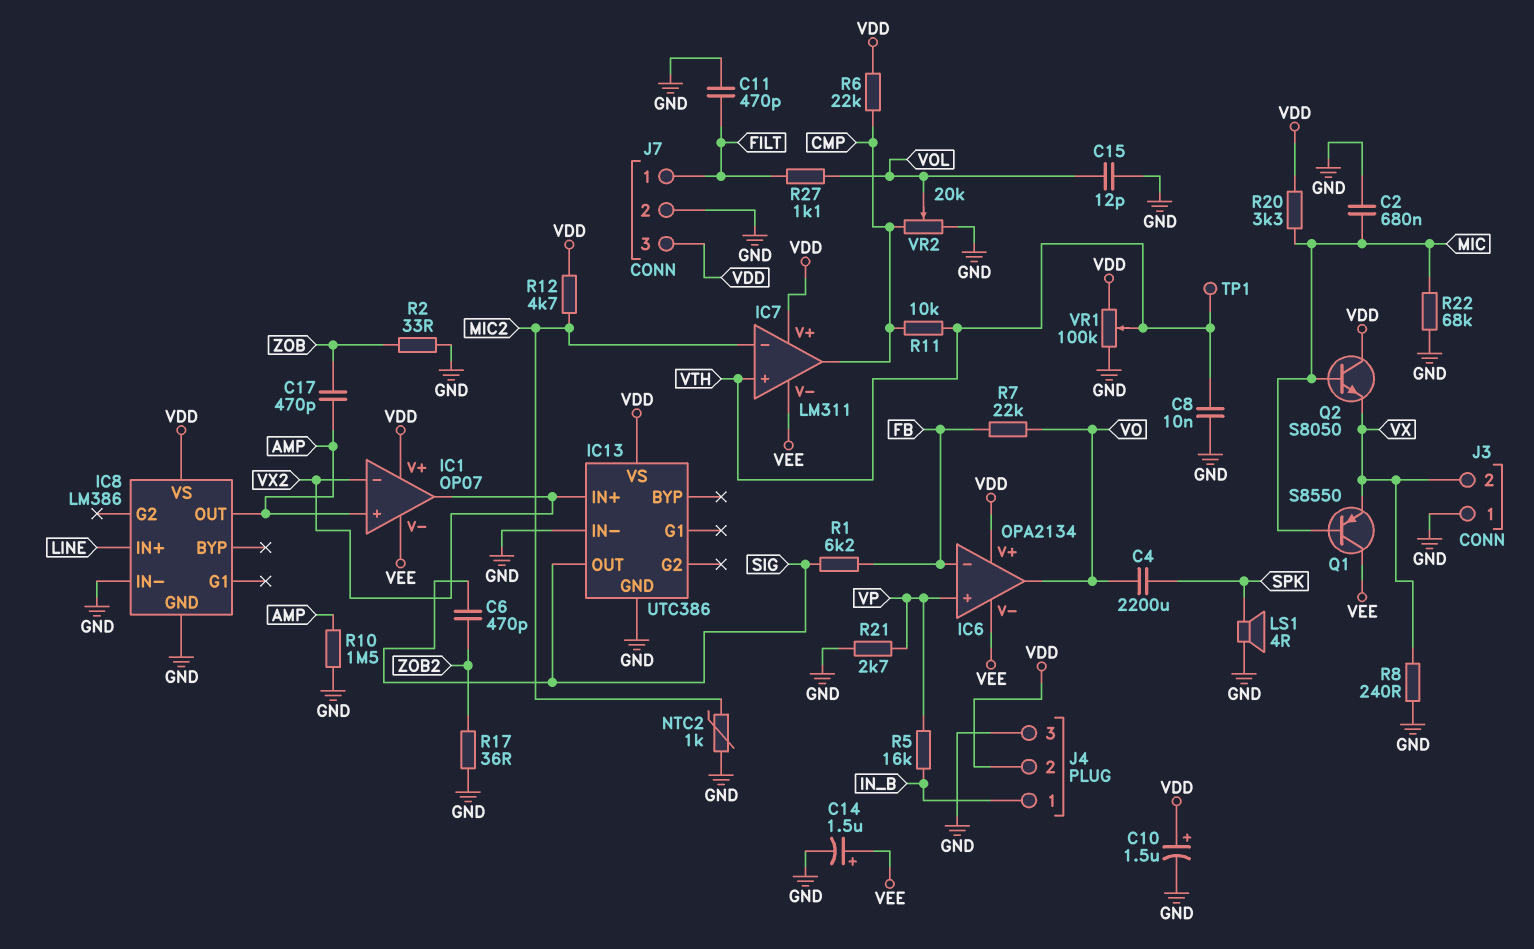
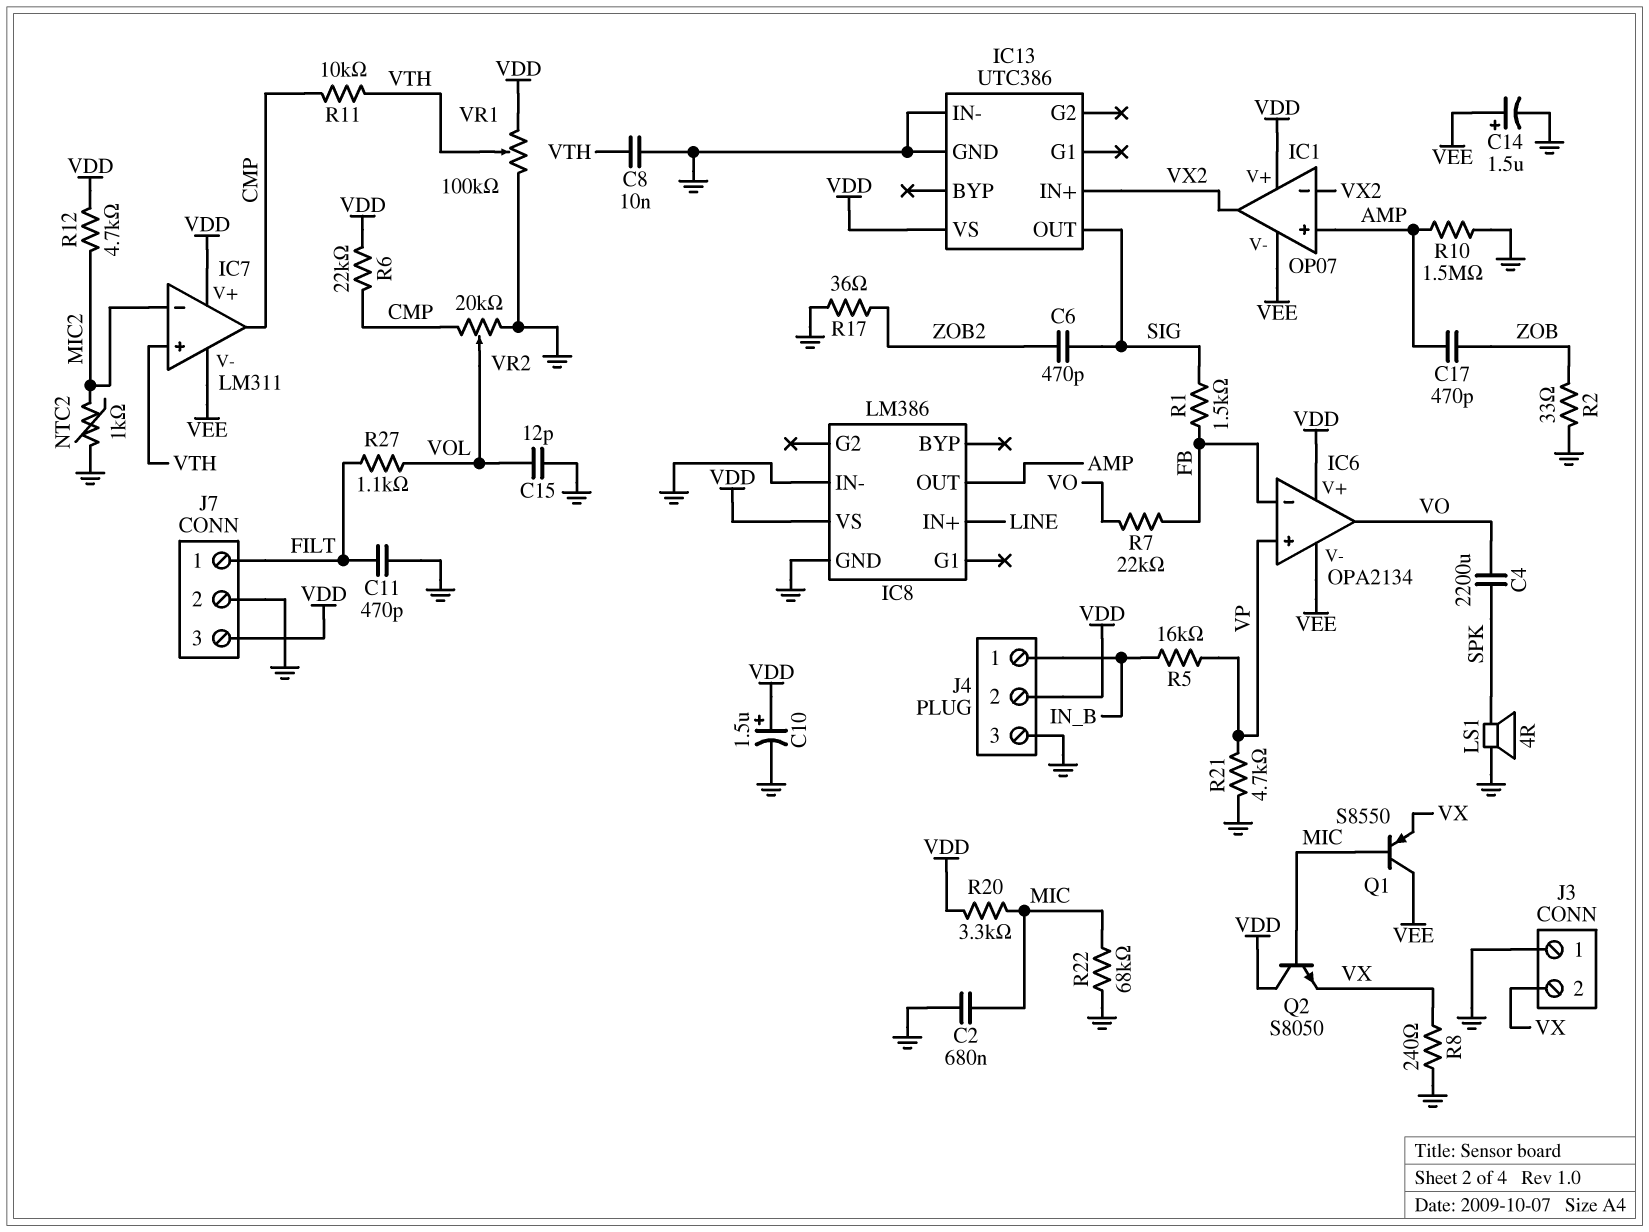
R1: 6.2k (FB, SIG) -> 1.5k (FB, SIG)
R21: 2.7k (GND, VP) -> 4.7k (GND, VP)
TP1: test point (VTH) -> none

